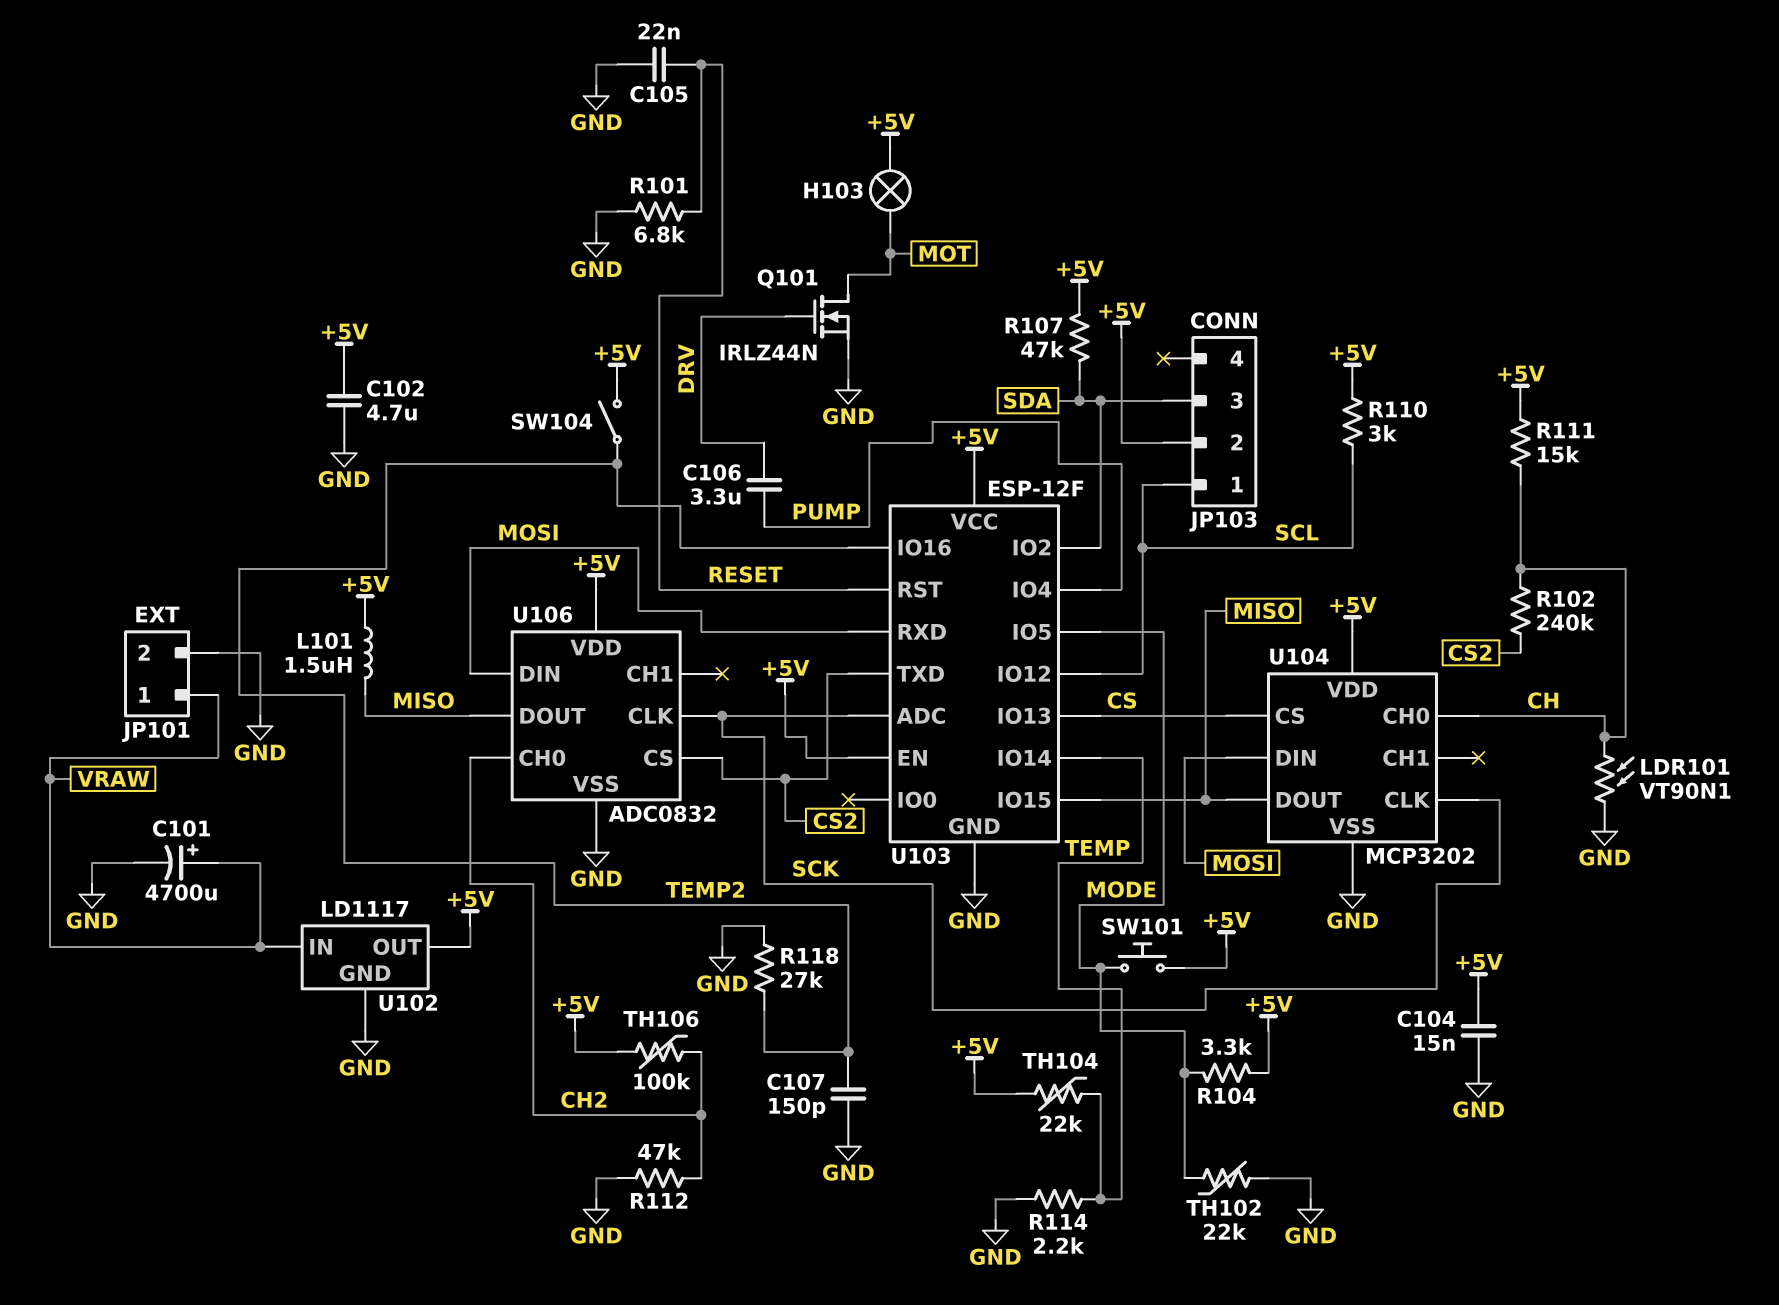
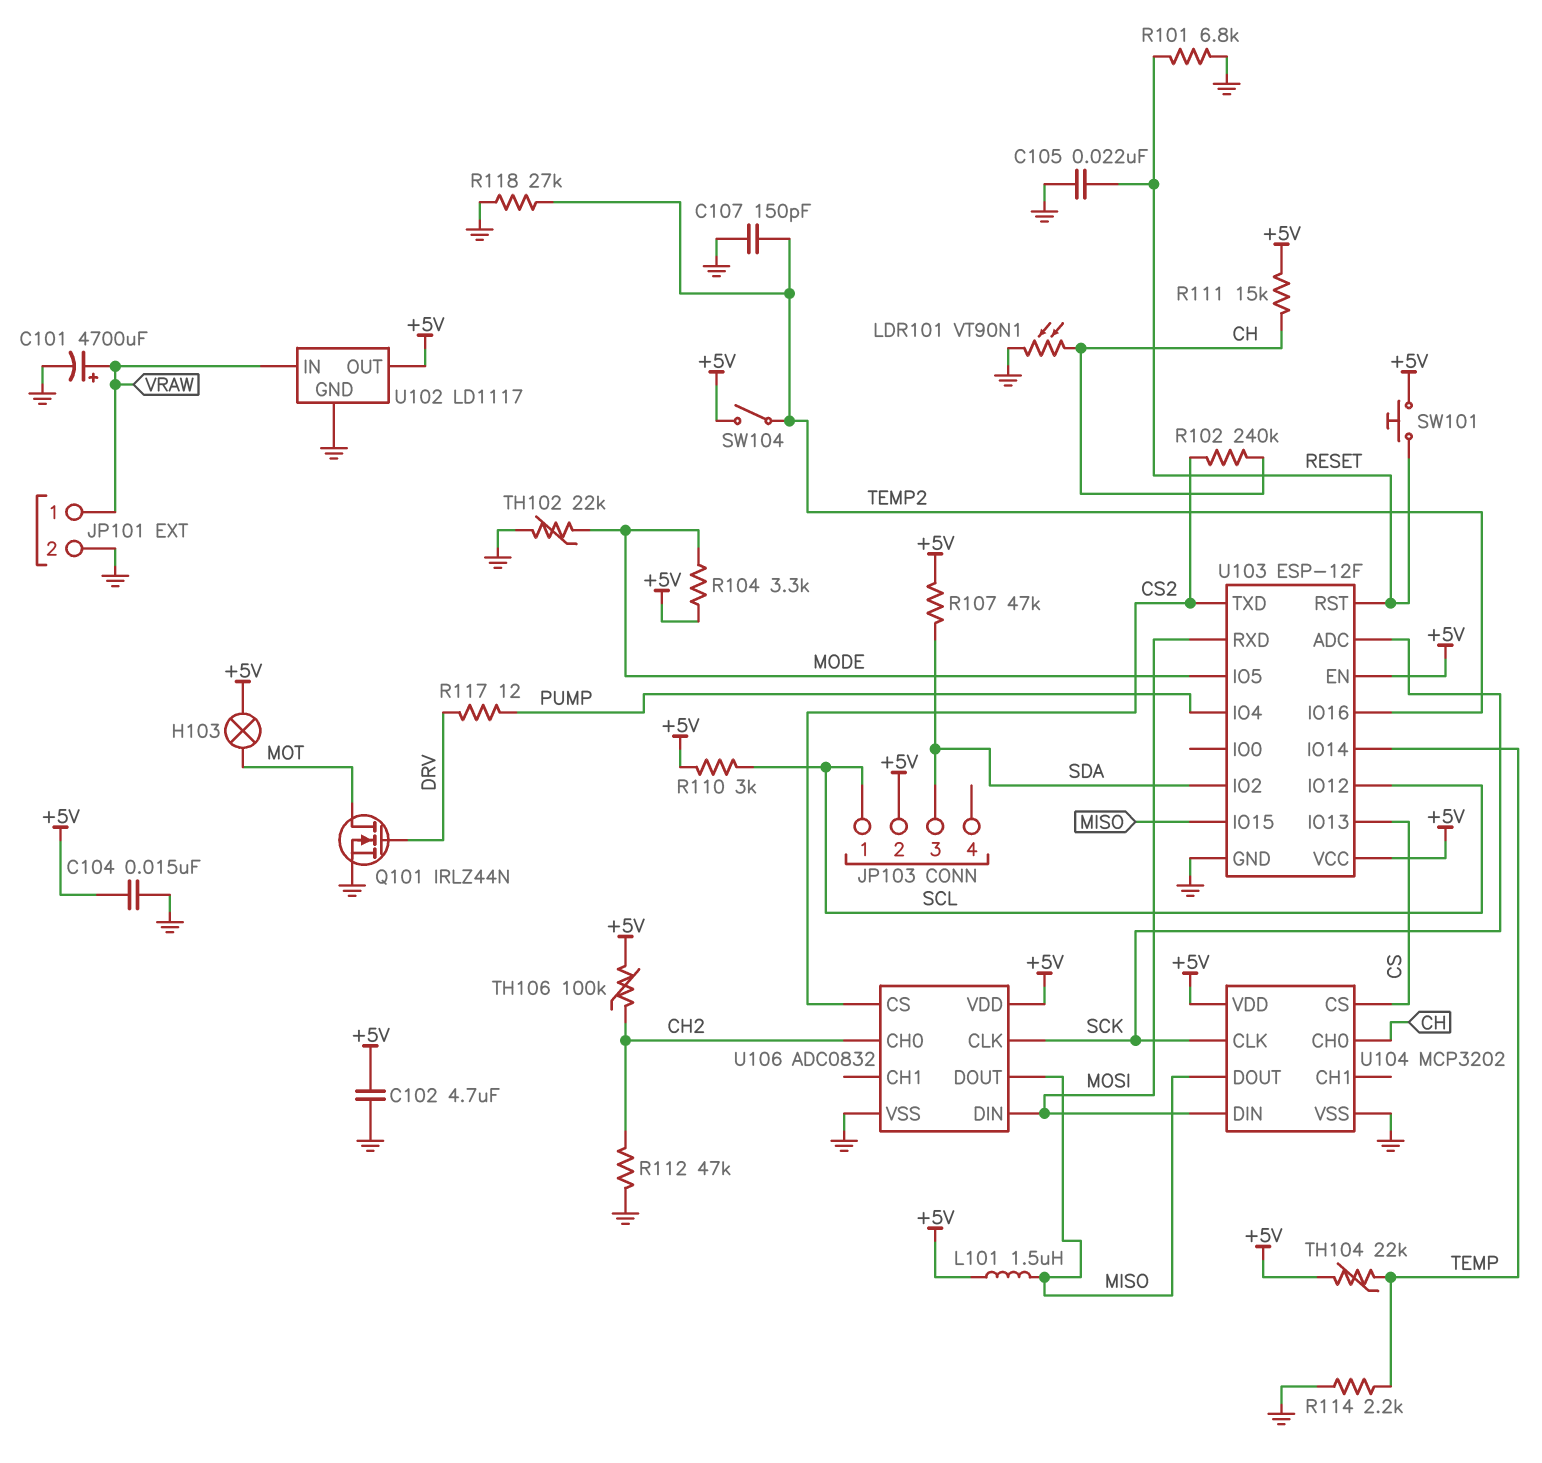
C106: 3.3uF (DRV, PUMP) -> none
R117: none -> 12 (DRV, PUMP)
SW101: button (+5V, MODE) -> button (+5V, RESET)

